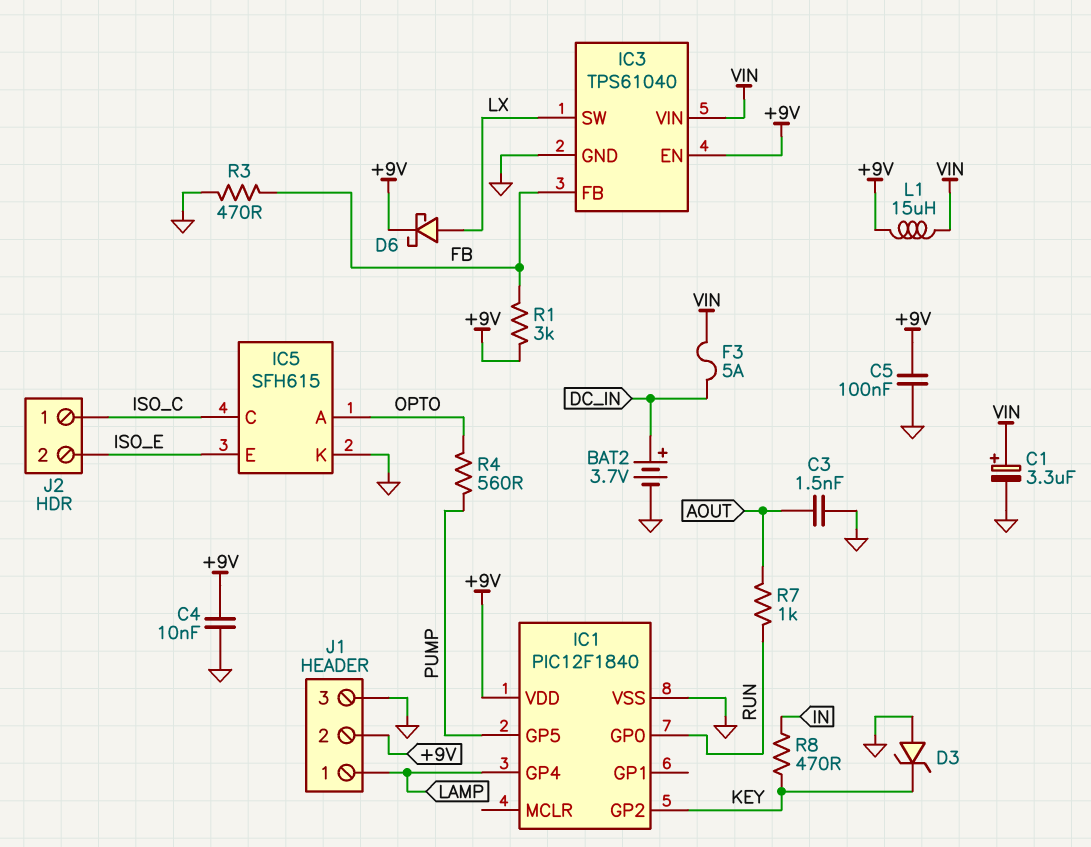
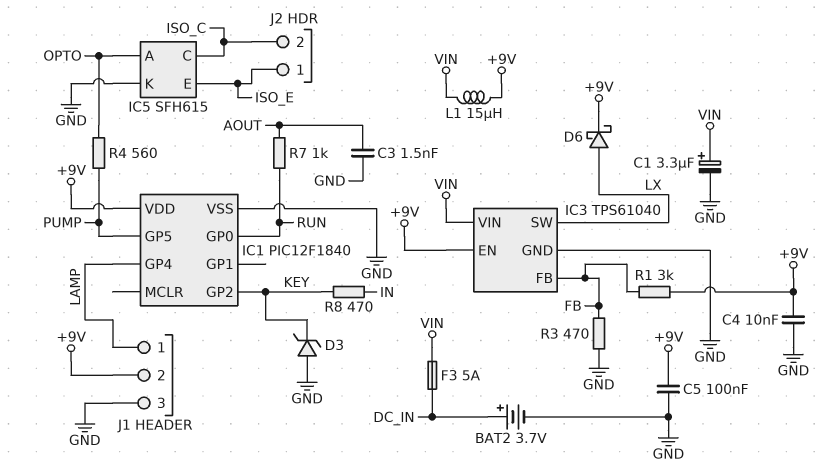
J2 pin 1: ISO_C -> ISO_E
J2 pin 2: ISO_E -> ISO_C

